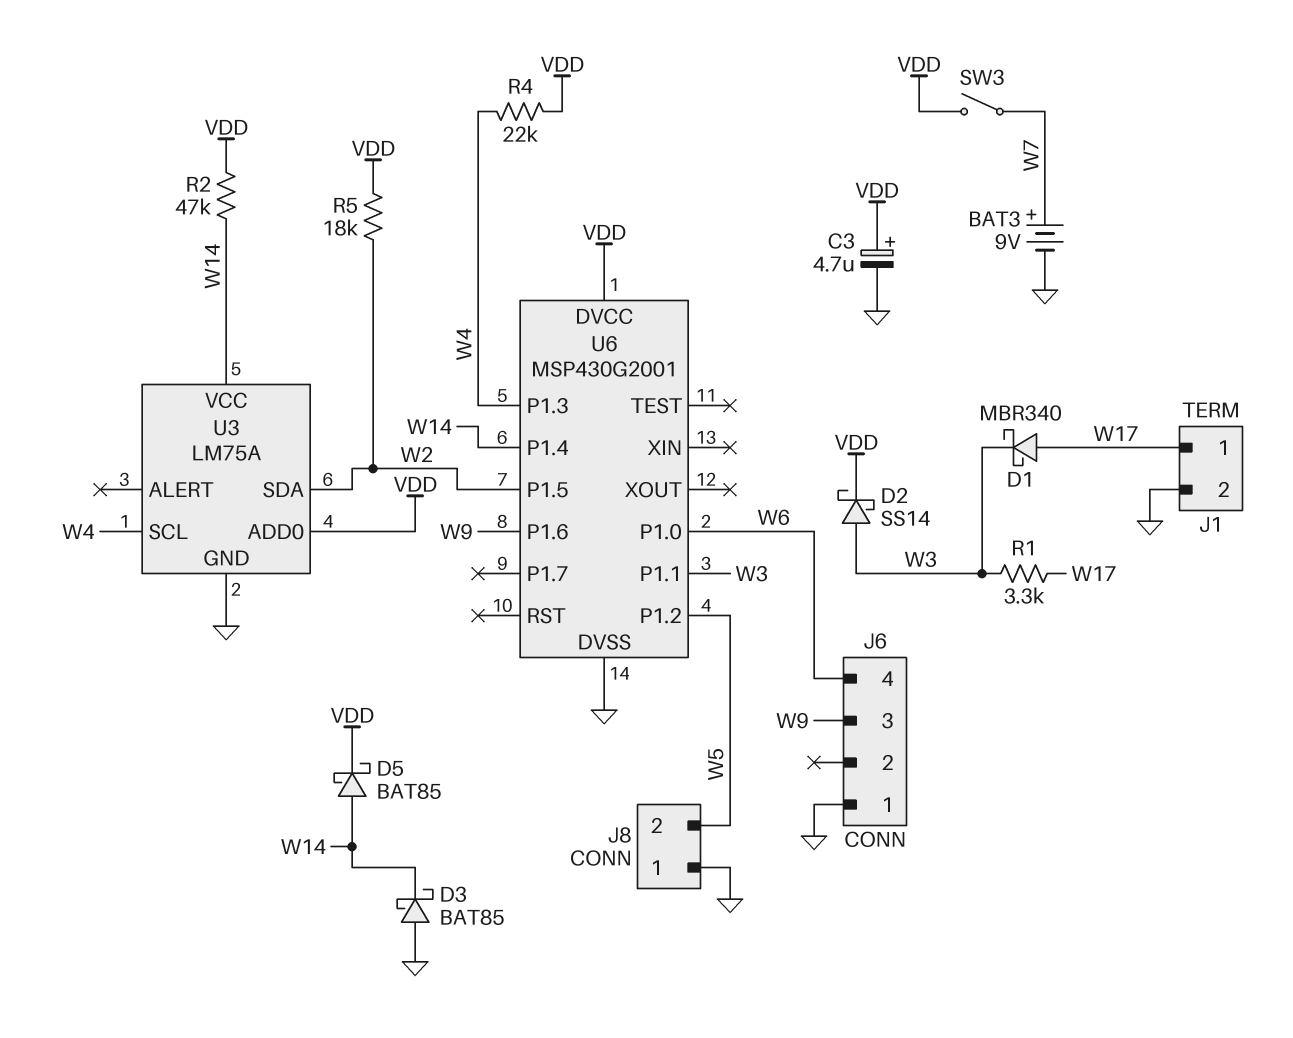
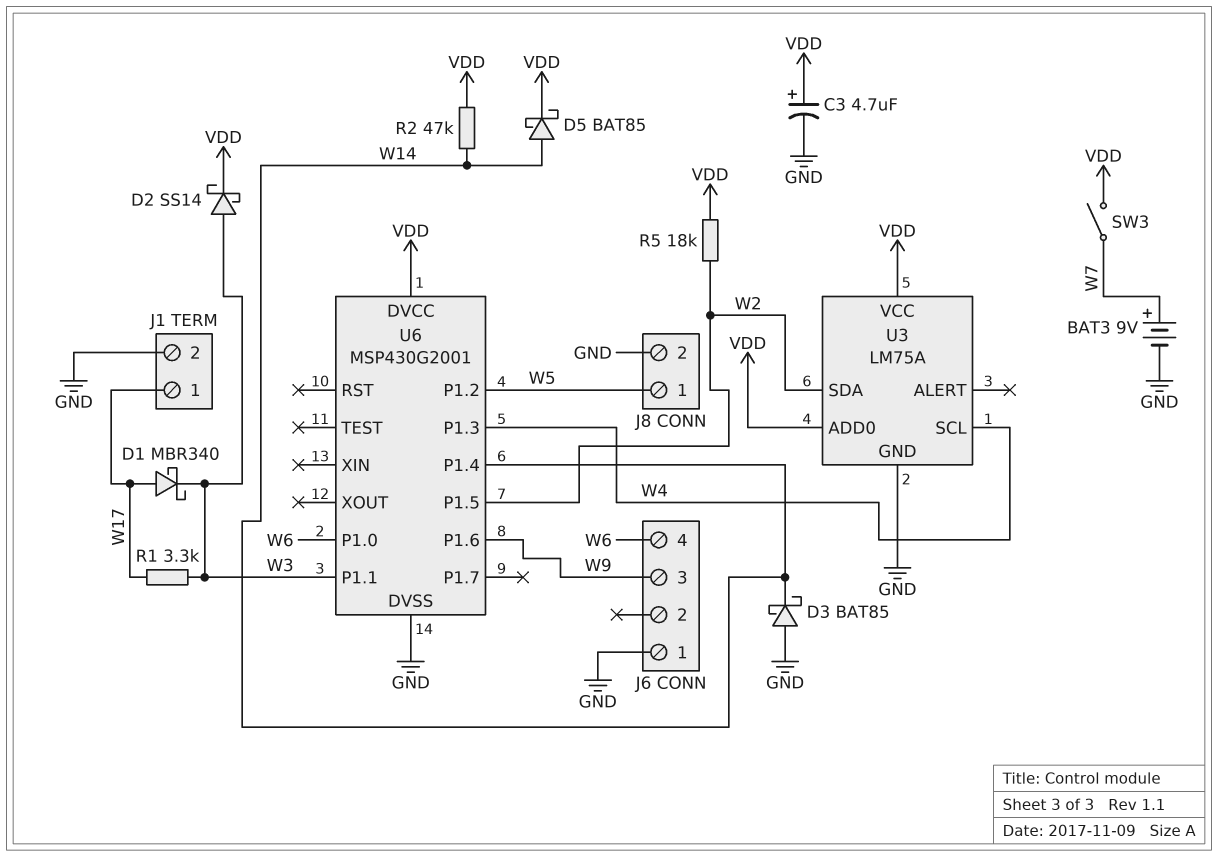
J8 pin 1: GND -> W5
J8 pin 2: W5 -> GND
R4: 22k (VDD, W4) -> none
U3 pin VCC: W14 -> VDD

